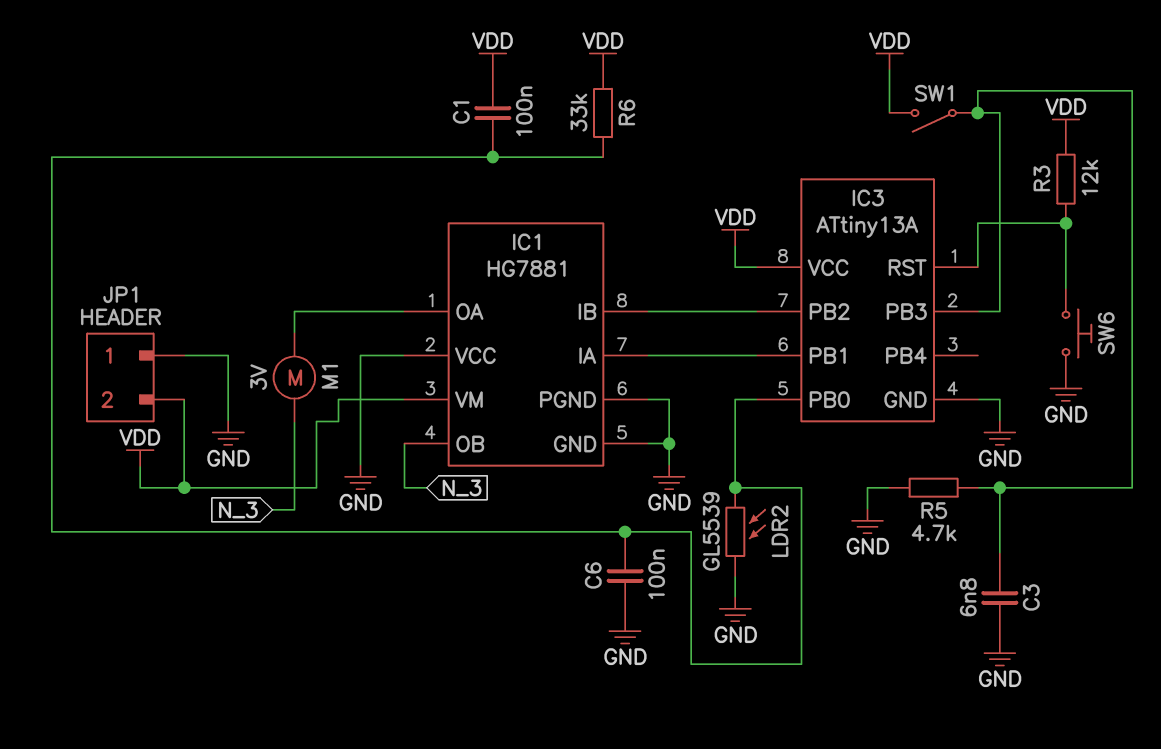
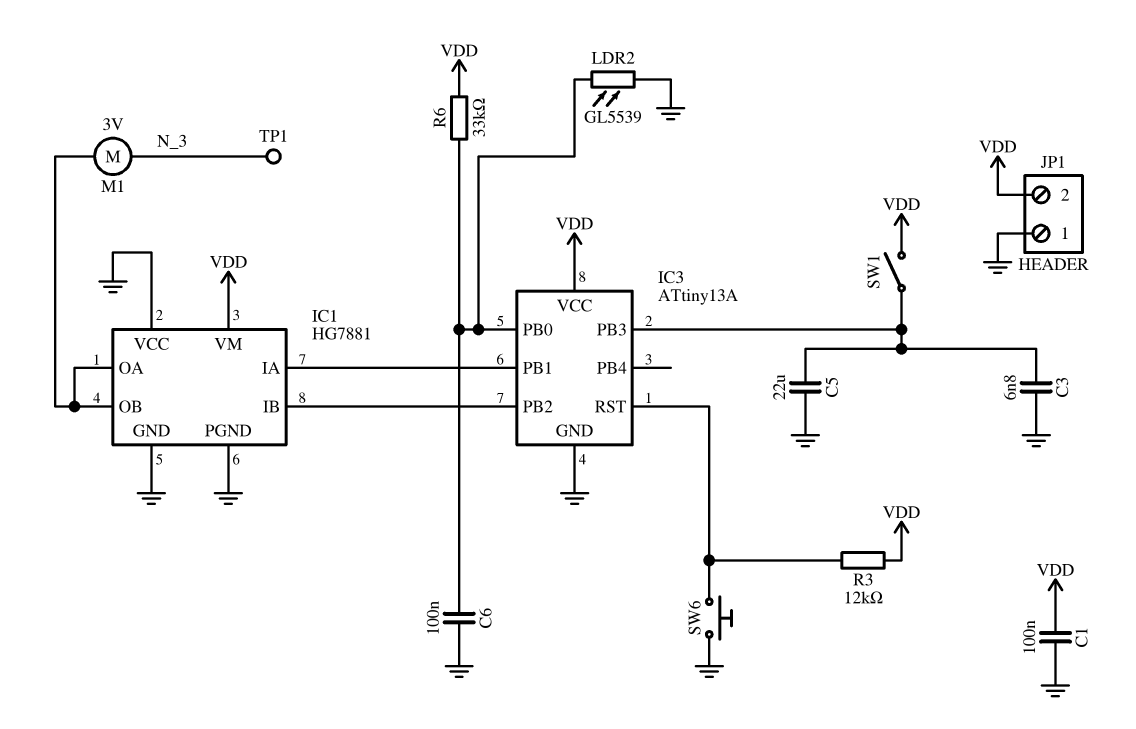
C1: 100nF (IC3/PB0, VDD) -> 100nF (GND, VDD)
C5: none -> 22uF (GND, IC3/PB3)
IC1 pin OB: N_3 -> IC1/OA
R5: 4.7k (GND, IC3/PB3) -> none
TP1: none -> test point (N_3)

